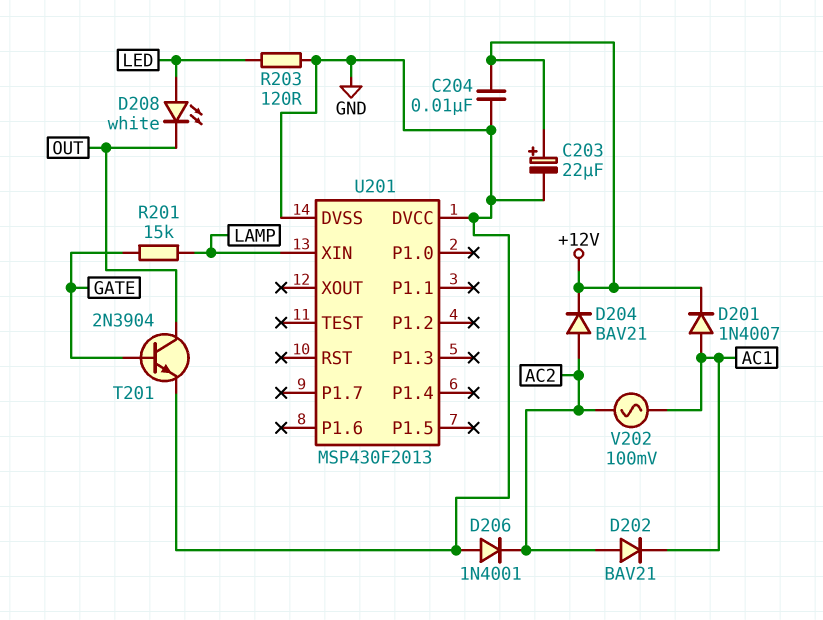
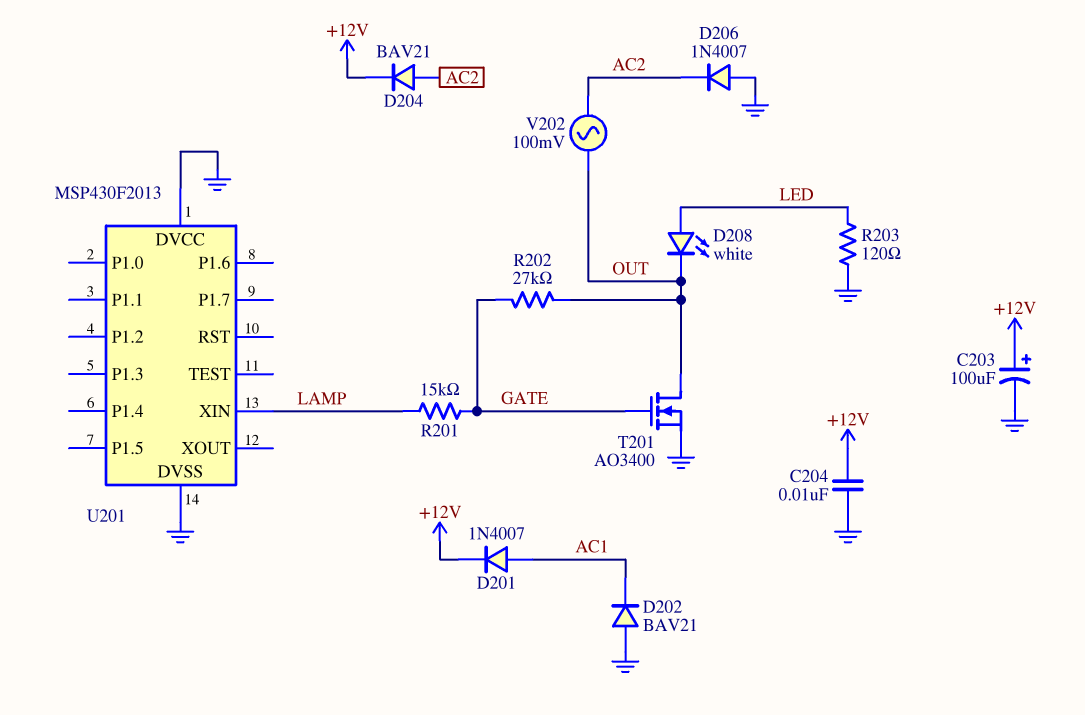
C203: 22uF (plus +12V, minus GND) -> 100uF (plus +12V, minus GND)
D202: diode BAV21 (A AC2, K AC1) -> diode BAV21 (A GND, K AC1)
D206: diode 1N4001 (A GND, K AC2) -> diode 1N4007 (A GND, K AC2)
R202: none -> 27k (GATE, OUT)
T201: NPN 2N3904 (B GATE, C OUT, E GND) -> NMOS AO3400 (G GATE, D OUT, S GND)
V202: AC 100mV (AC1, AC2) -> AC 100mV (AC2, OUT)

